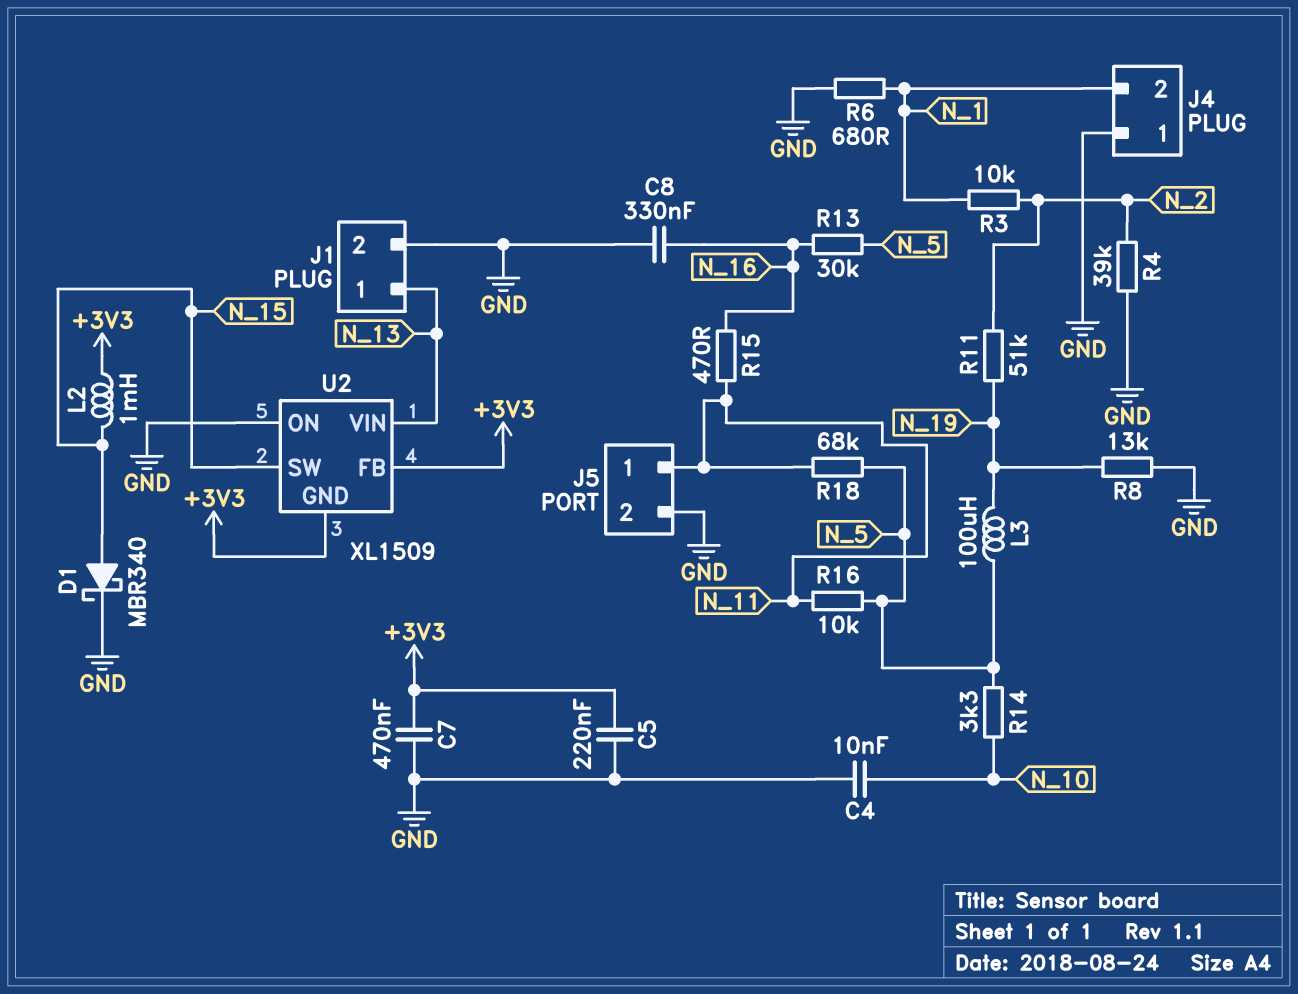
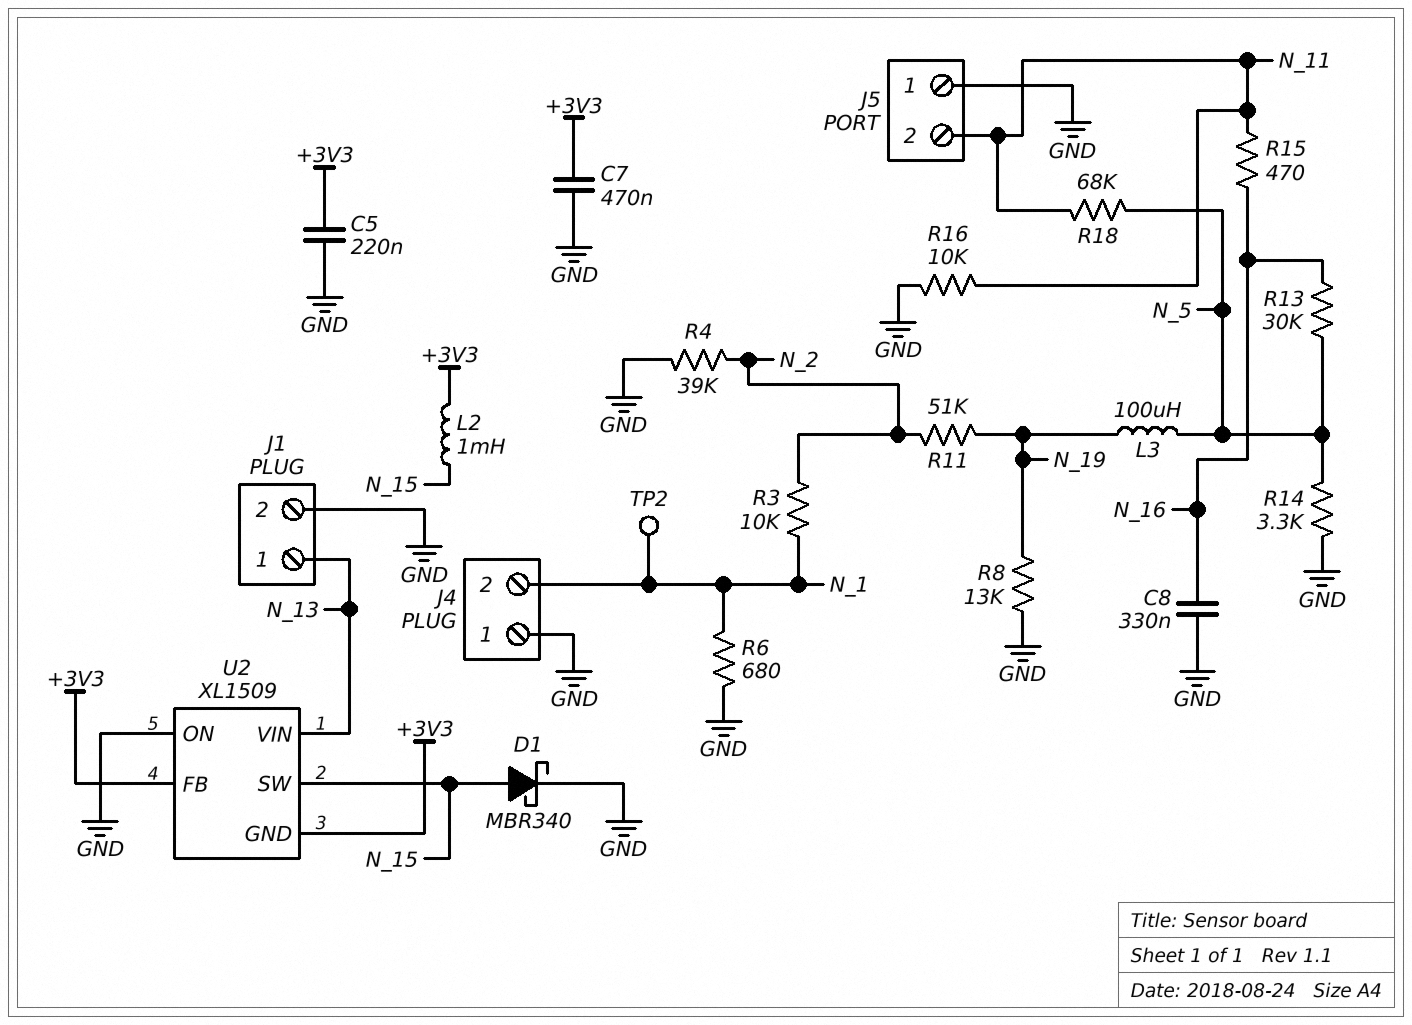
C4: 10nF (GND, N_10) -> none
J5 pin 1: N_11 -> GND
J5 pin 2: GND -> N_11
R14: 3.3k (N_5, N_10) -> 3.3k (GND, N_5)
R16: 10k (N_5, N_11) -> 10k (GND, N_11)
TP2: none -> test point (N_1)

